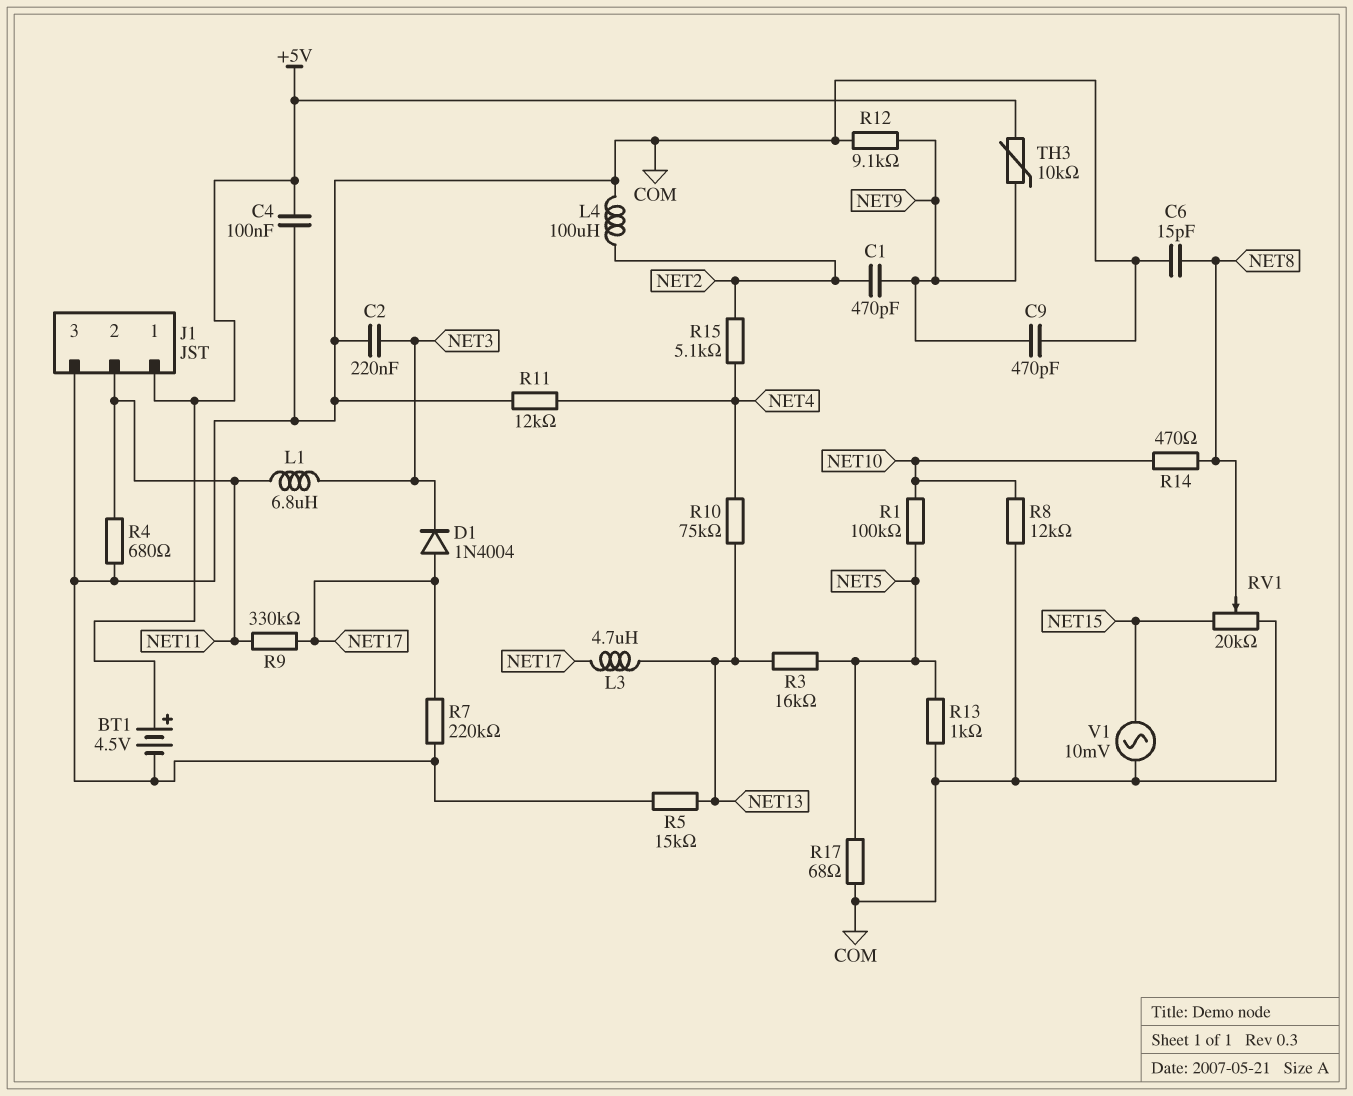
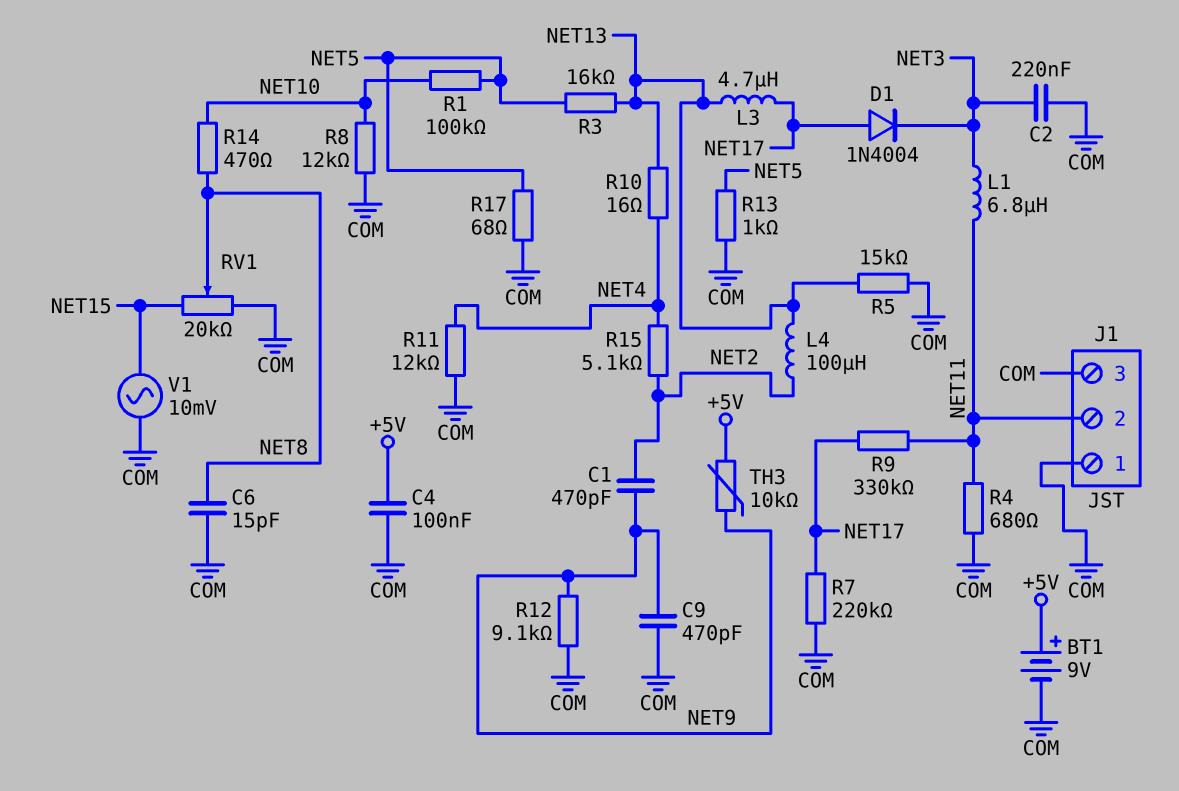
BT1: 4.5V (plus +5V, minus COM) -> 9V (plus +5V, minus COM)
J1 pin 1: +5V -> COM
L4: 100uH (COM, NET2) -> 100uH (NET2, NET13)
R10: 75k (NET4, NET13) -> 16 (NET4, NET13)

